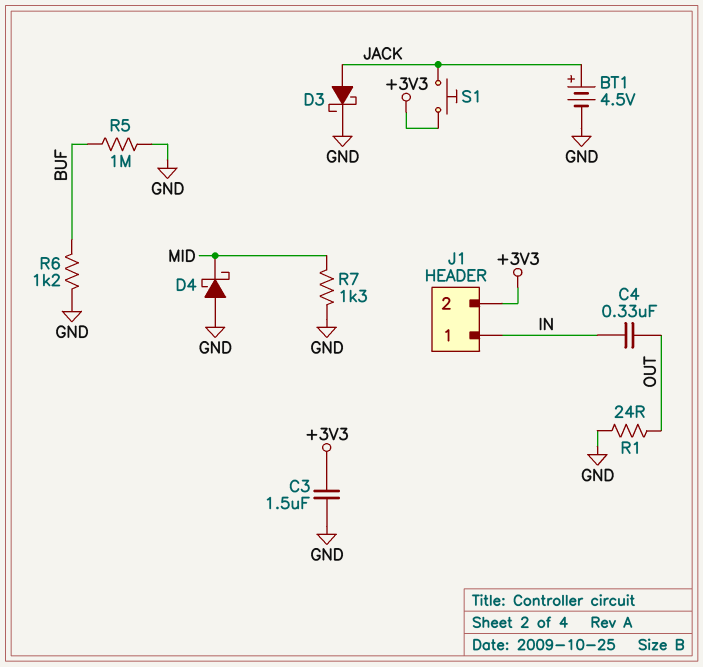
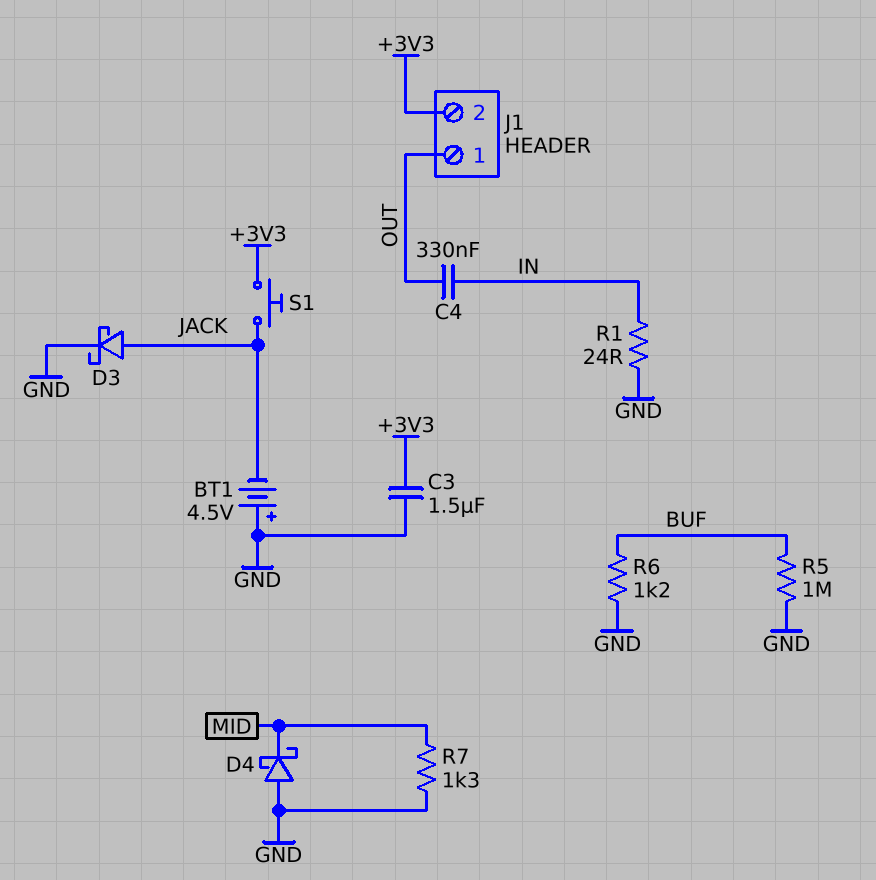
BT1: 4.5V (plus JACK, minus GND) -> 4.5V (plus GND, minus JACK)
J1 pin 1: IN -> OUT
R1: 24 (GND, OUT) -> 24 (GND, IN)

